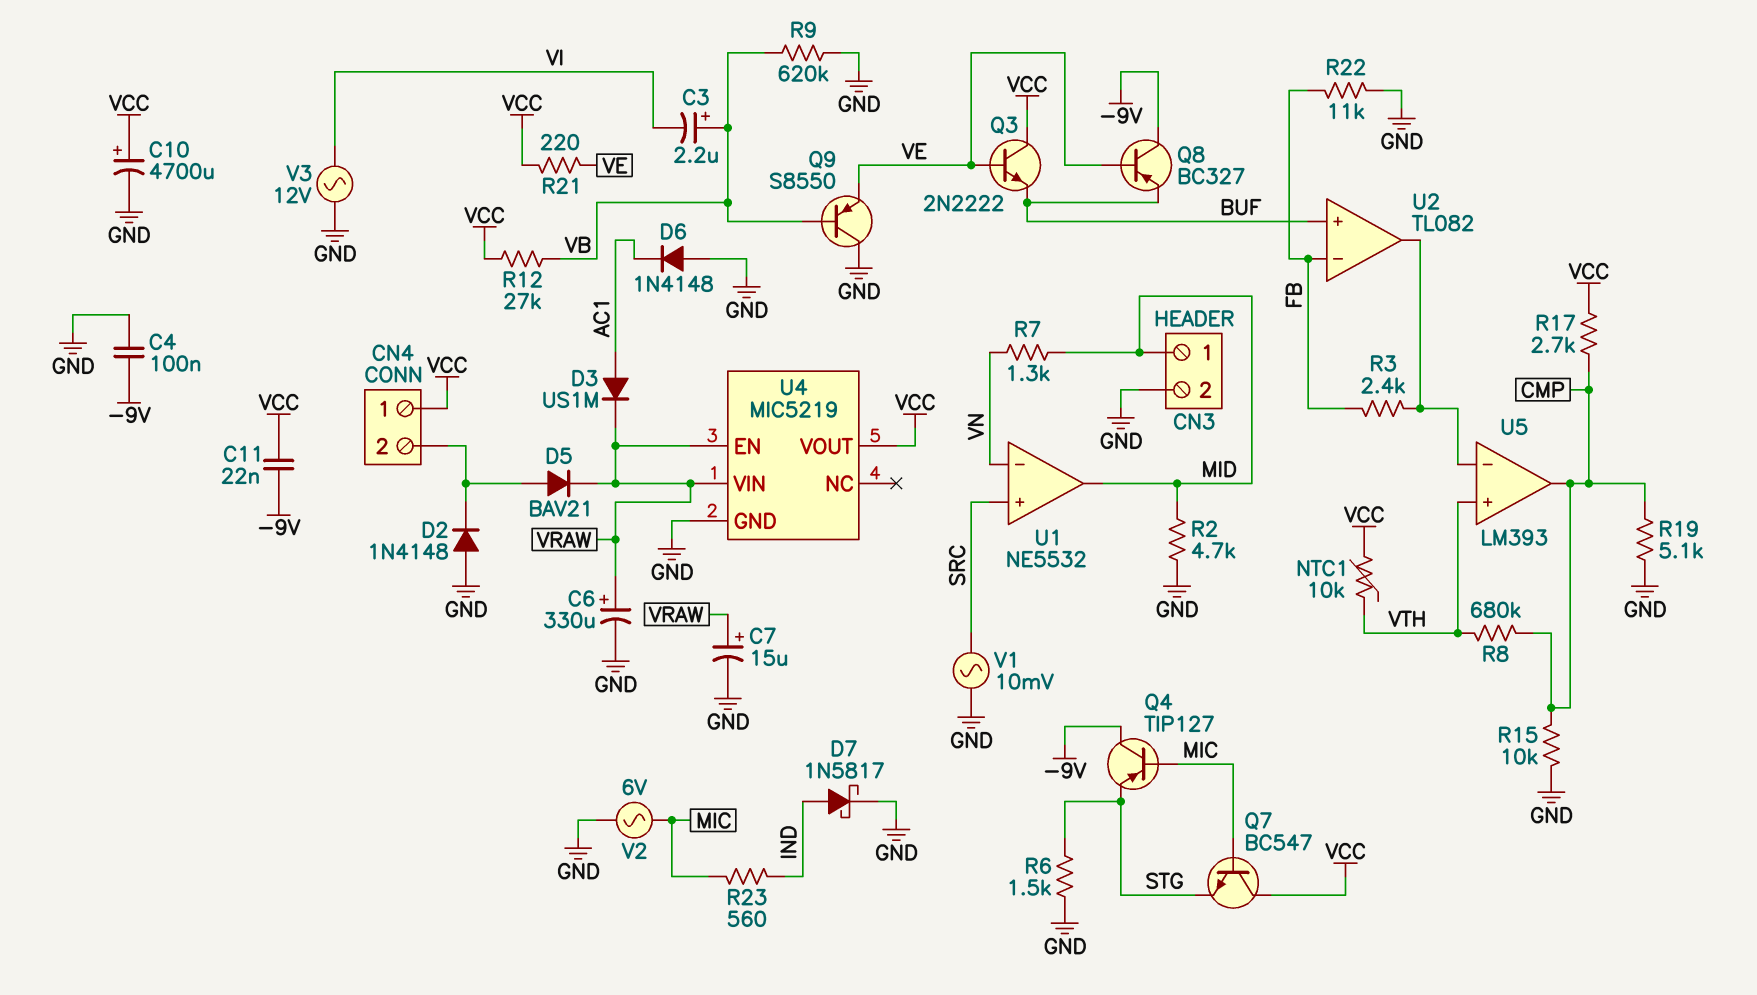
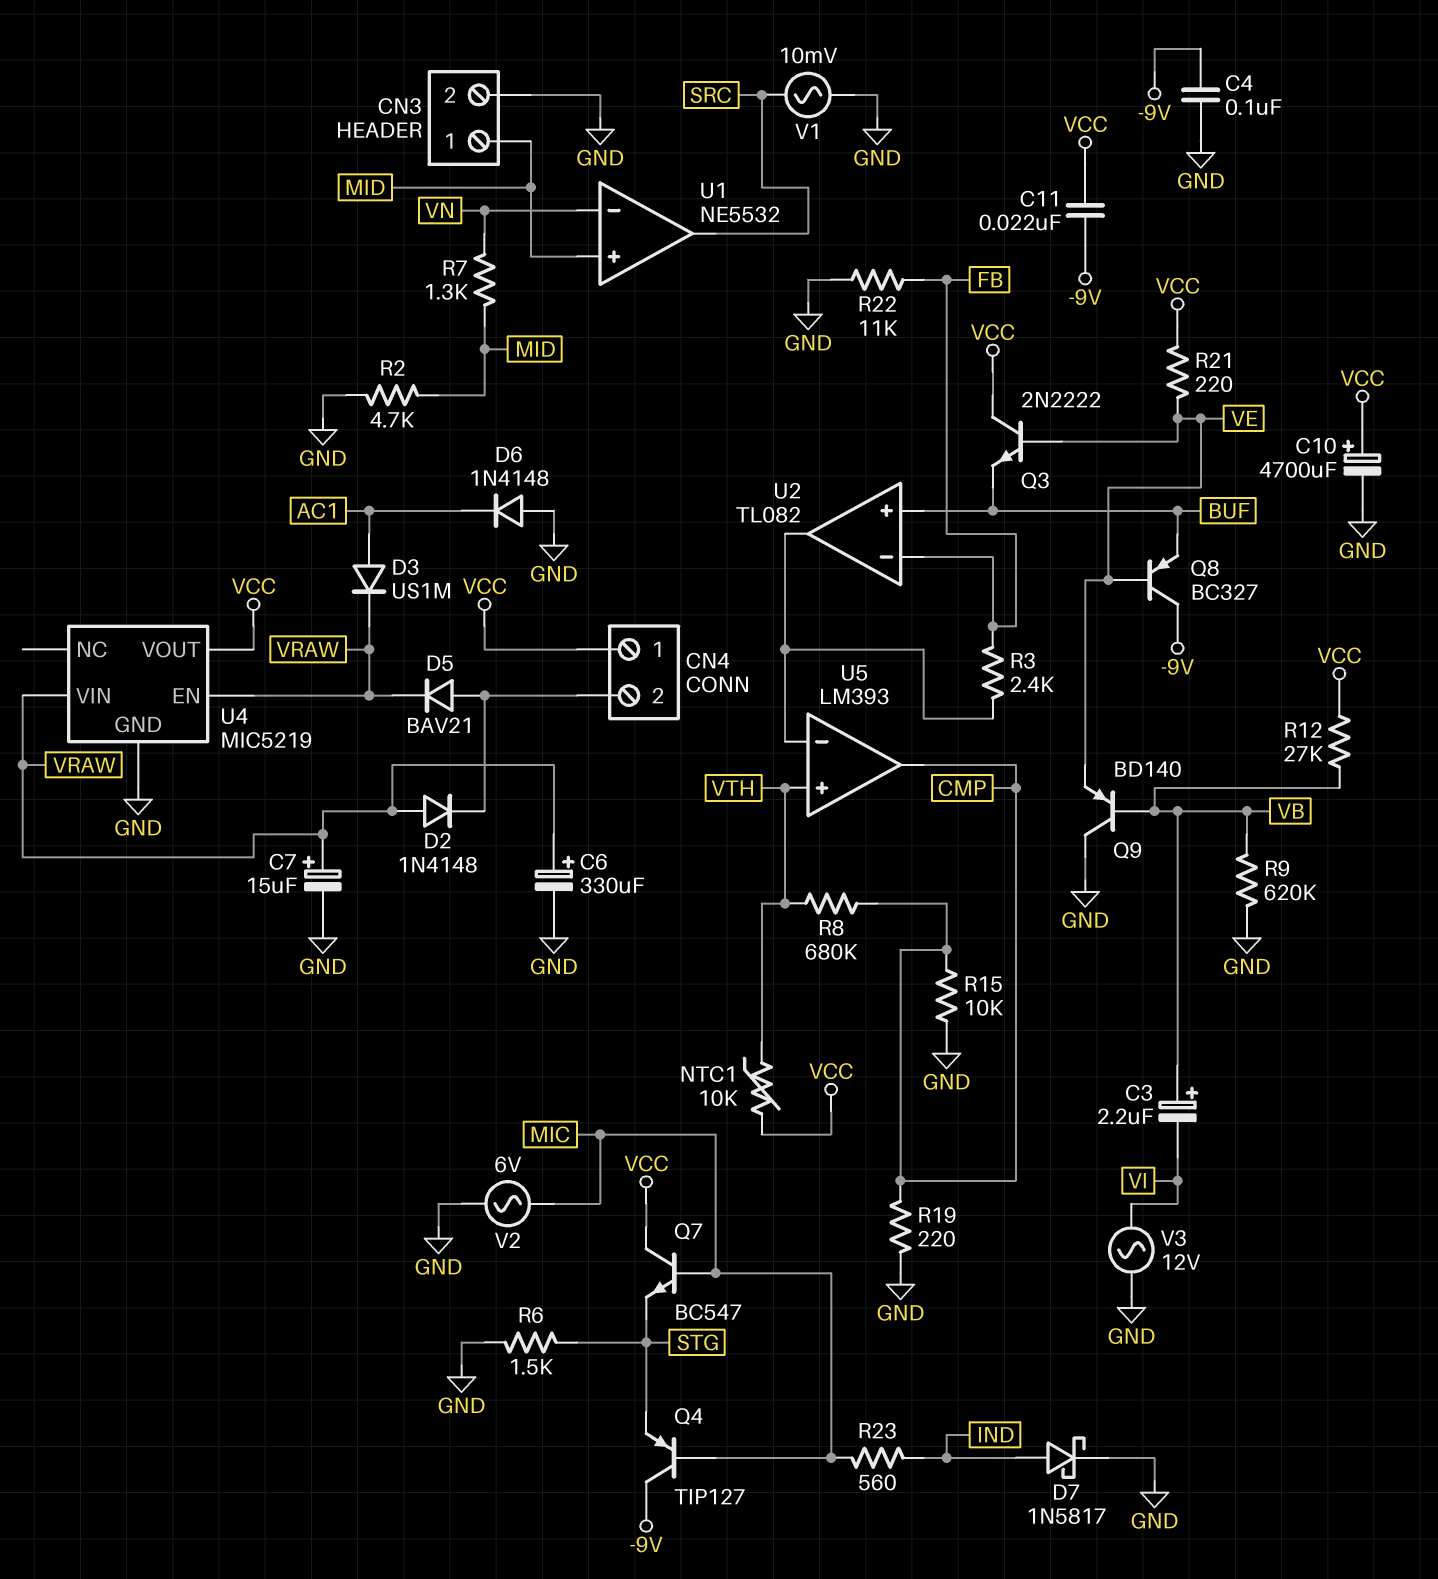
D2: diode 1N4148 (A GND, K CN4/2) -> diode 1N4148 (A VRAW, K CN4/2)
Q9: PNP S8550 (B VB, C GND, E VE) -> PNP BD140 (B VB, C GND, E VE)
R17: 2.7k (CMP, VCC) -> none
R19: 5.1k (CMP, GND) -> 220 (CMP, GND)
U1 pin in+: SRC -> MID
U1 pin out: MID -> SRC

